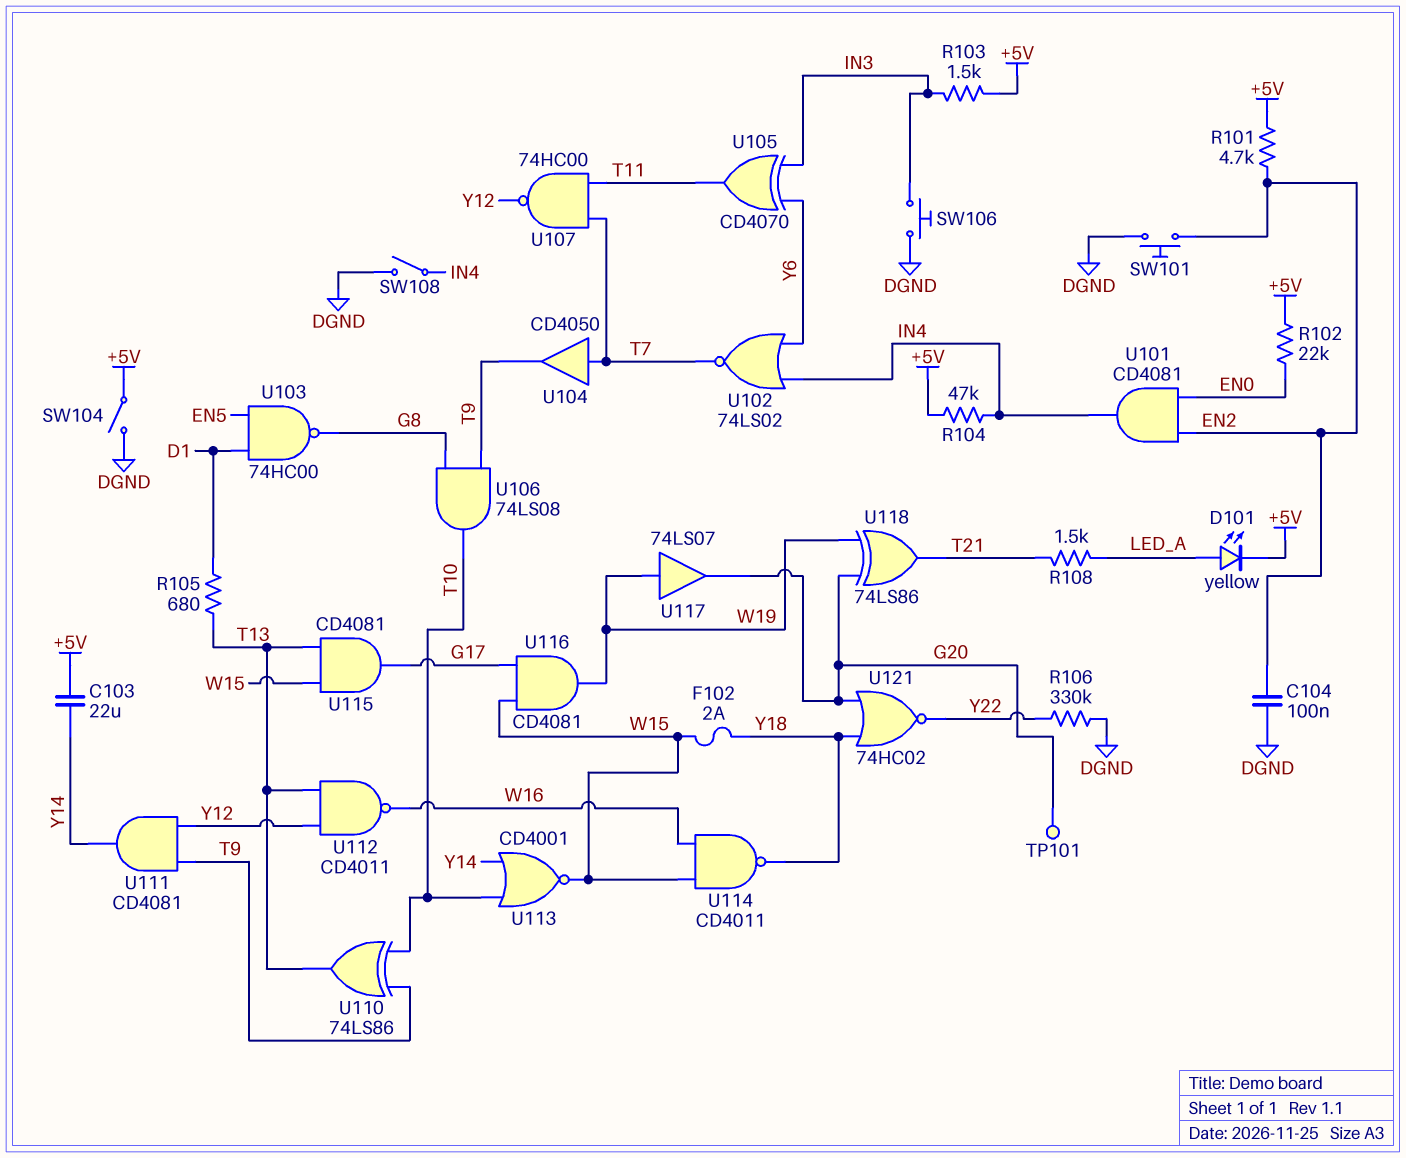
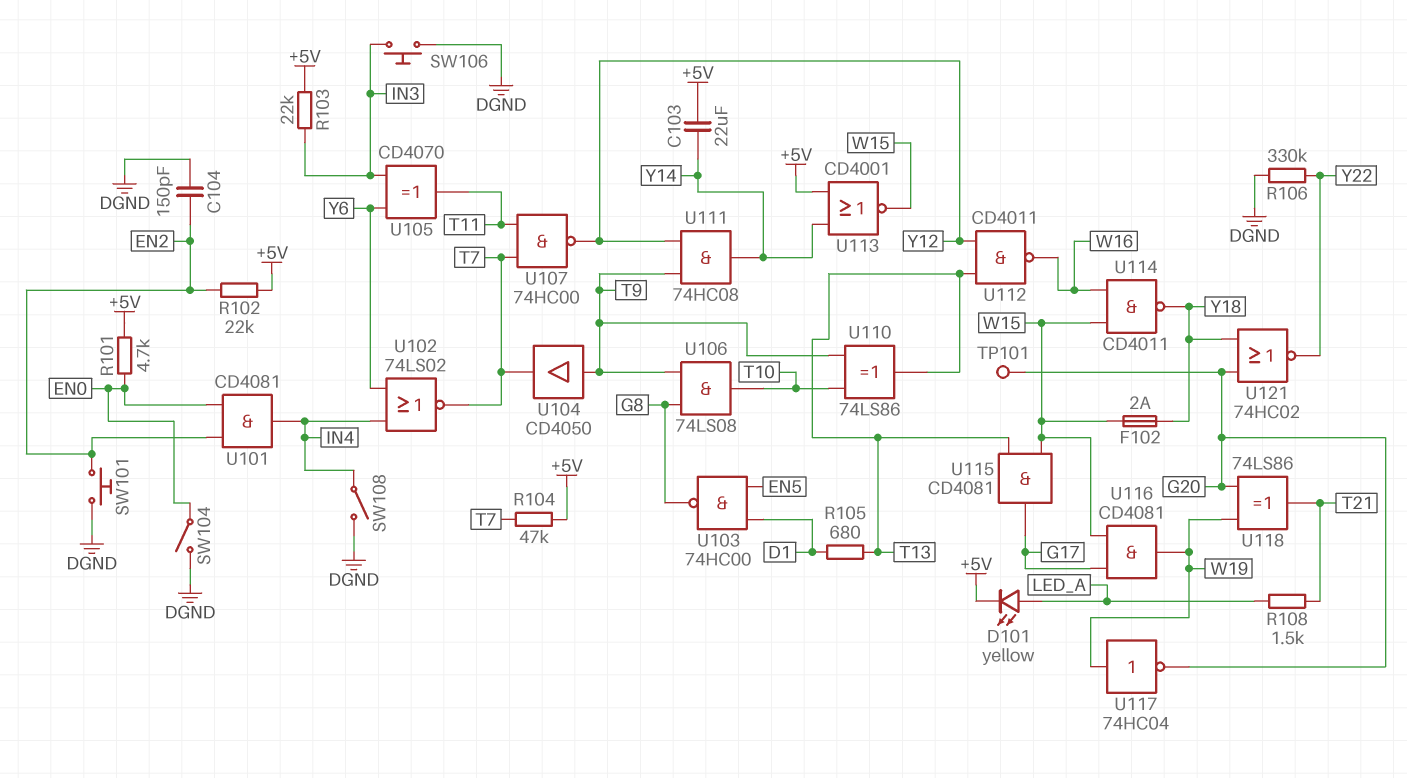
C104: 100nF (DGND, EN2) -> 150pF (DGND, EN2)
R101: 4.7k (+5V, EN2) -> 4.7k (+5V, EN0)
R102: 22k (+5V, EN0) -> 22k (+5V, EN2)
R103: 1.5k (+5V, IN3) -> 22k (+5V, IN3)
R104: 47k (+5V, IN4) -> 47k (+5V, T7)
SW104: switch (+5V, DGND) -> switch (DGND, EN0)
U104: buffer CD4050 (in T7, out T9) -> buffer CD4050 (in T9, out T7)
U111: AND CD4081 (in T9, in Y12, out Y14) -> AND 74HC08 (in T9, in Y12, out Y14)
U113: NOR CD4001 (in T10, in Y14, out W15) -> NOR CD4001 (in +5V, in Y14, out W15)
U117: buffer 74LS07 (in W19, out G20) -> NOT 74HC04 (in W19, out G20)

